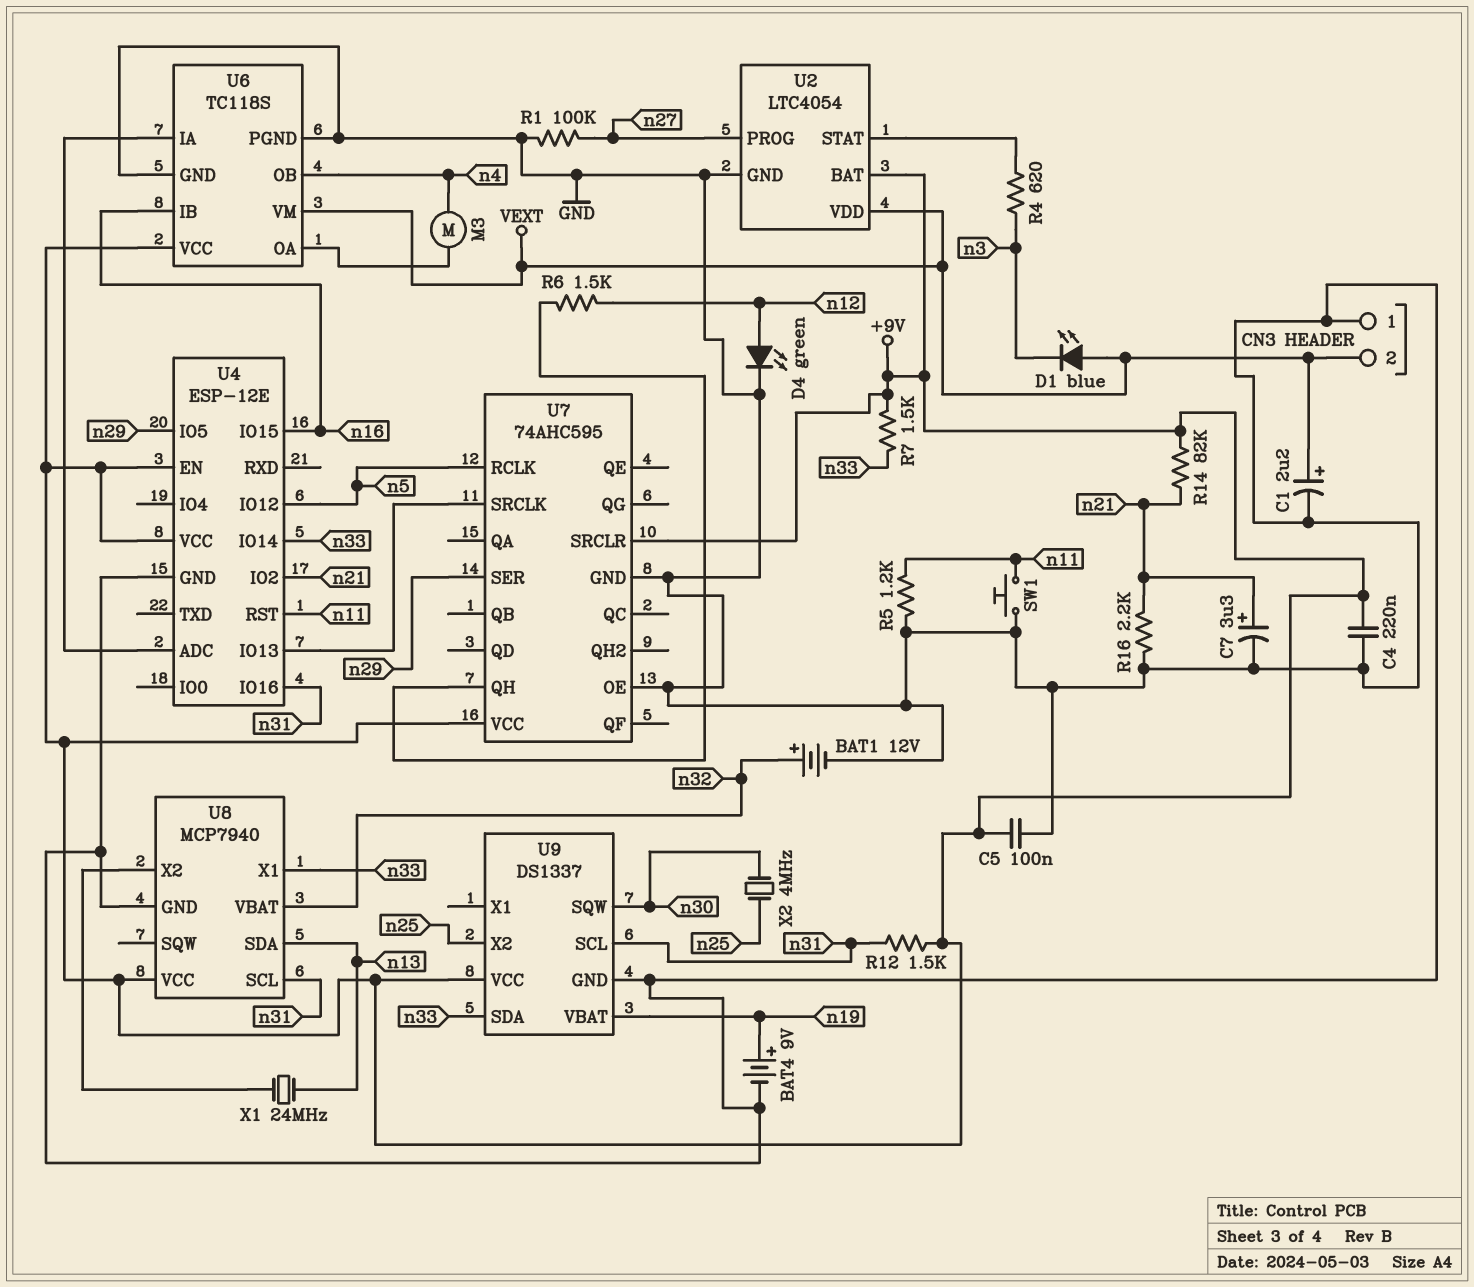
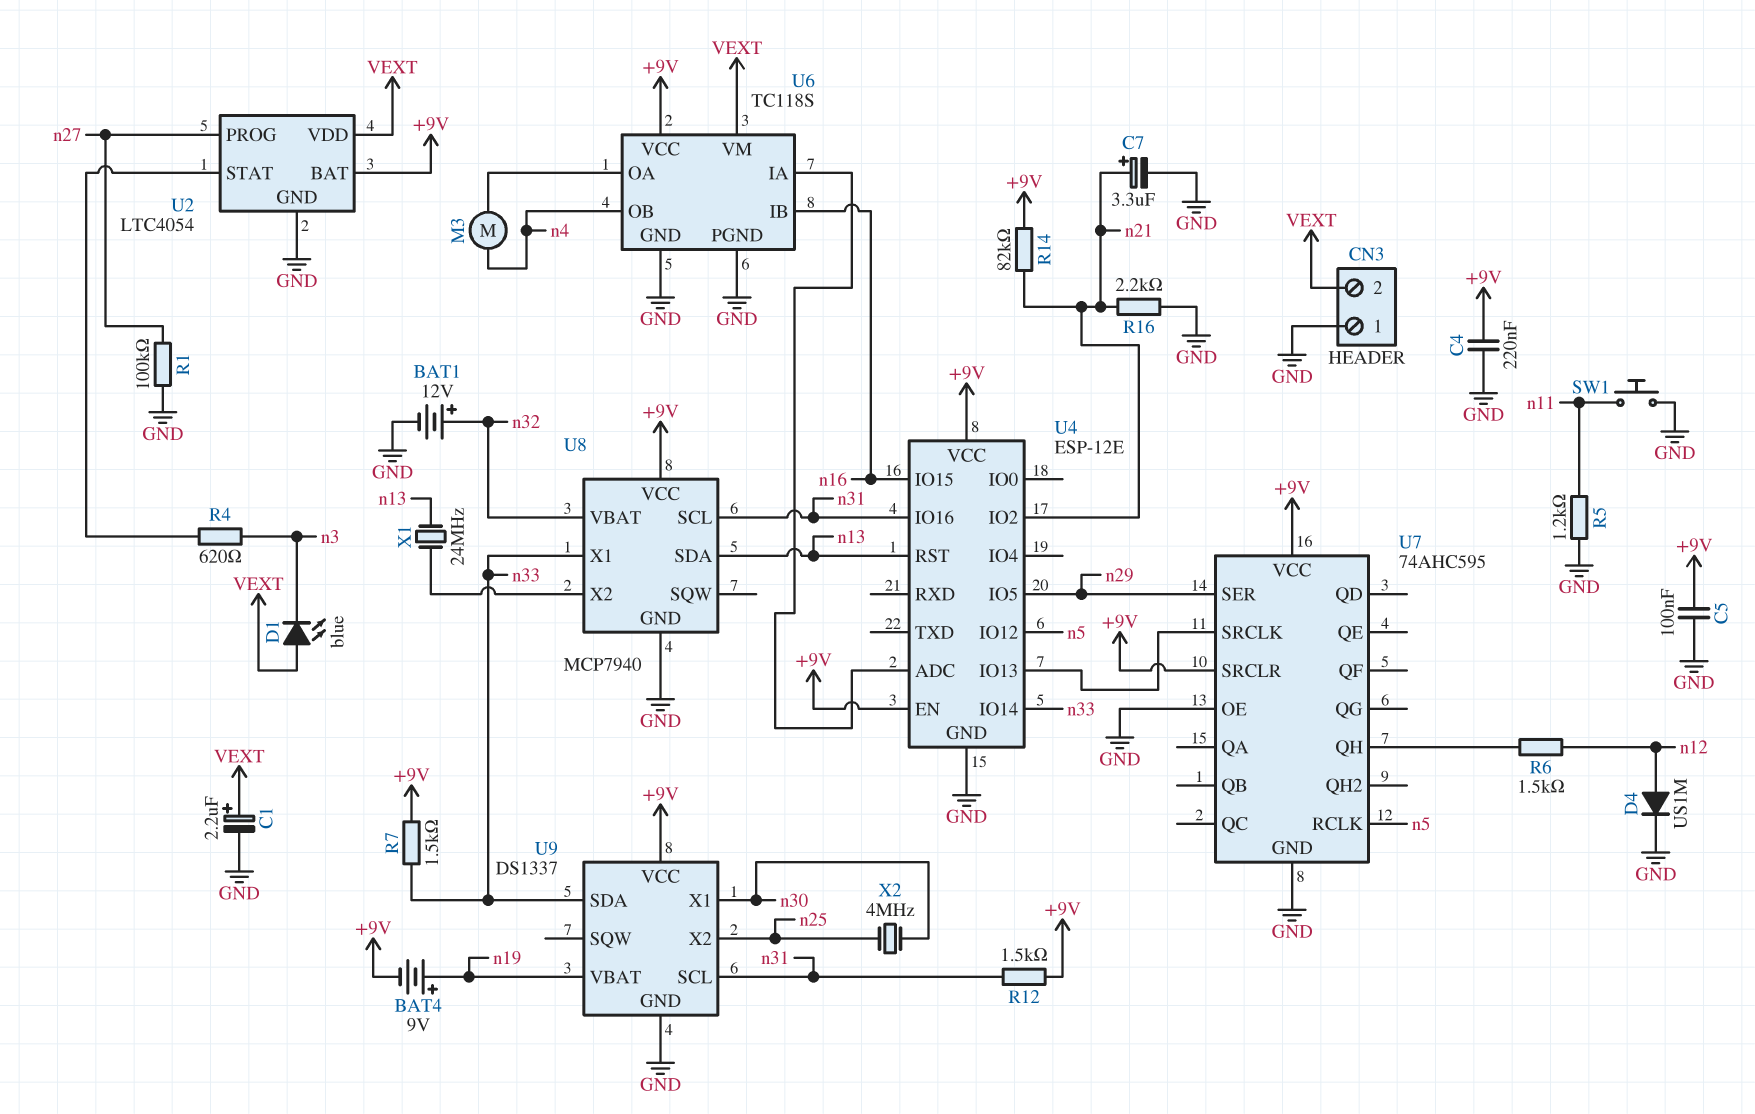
BAT4: 9V (plus n19, minus GND) -> 9V (plus n19, minus +9V)
D4: LED green (A n12, K GND) -> diode US1M (A n12, K GND)
U4 pin RST: n11 -> n13
U9 pin SQW: n30 -> none
U9 pin X1: none -> n30

